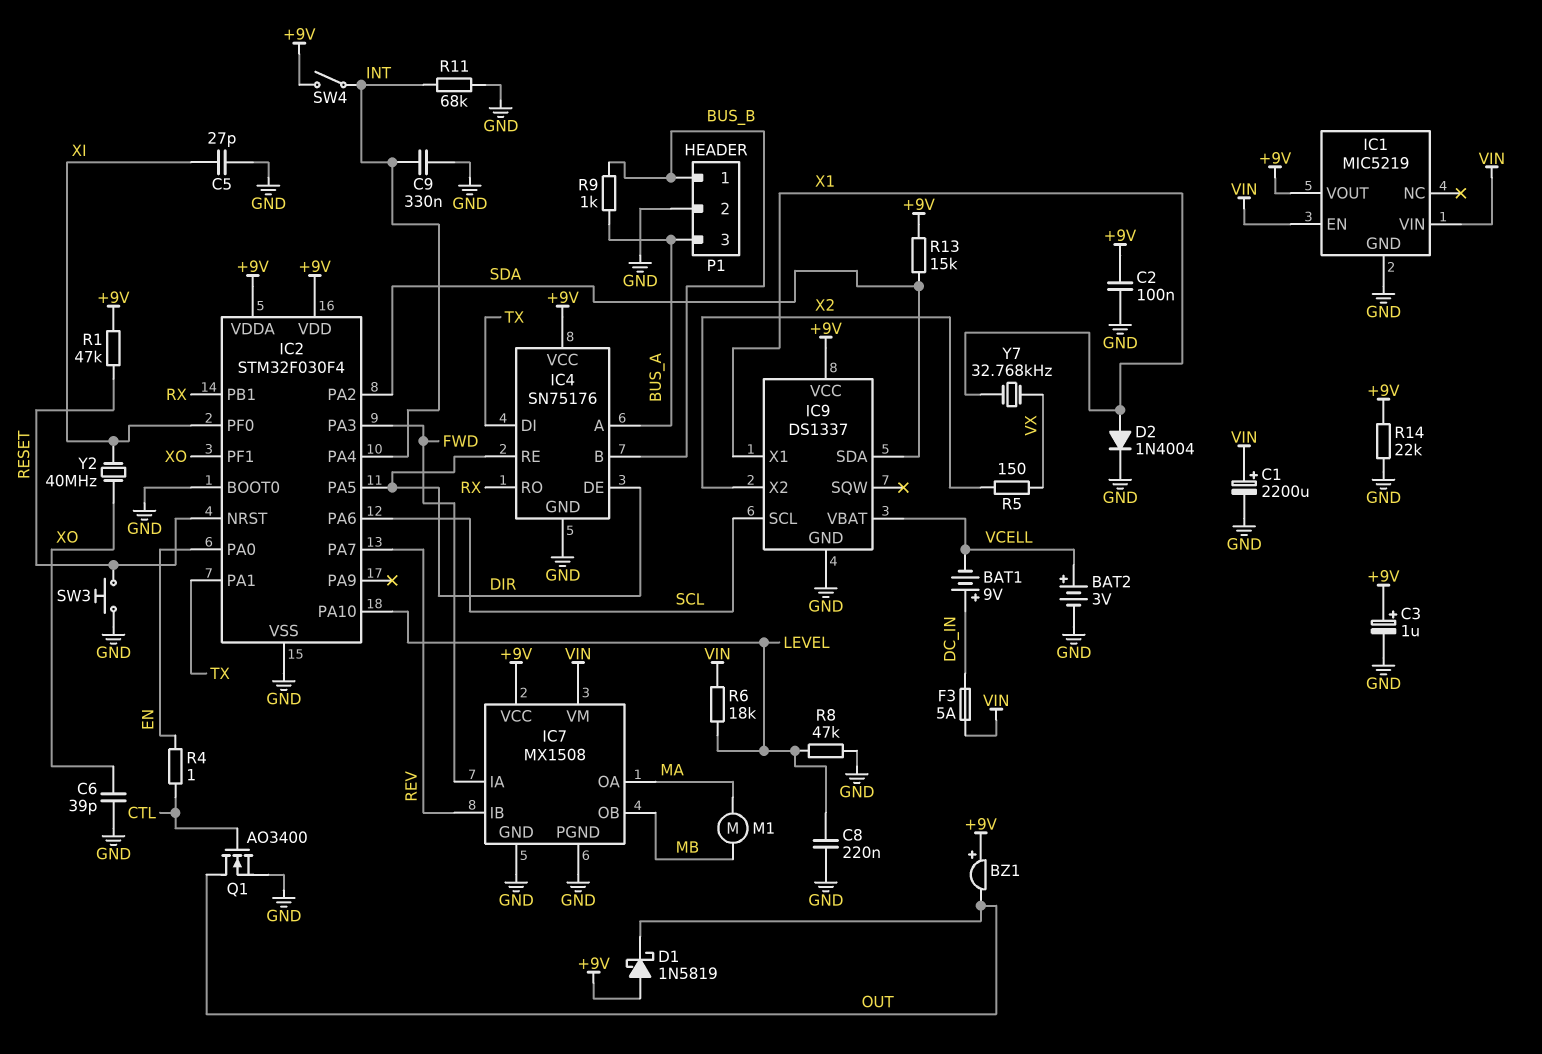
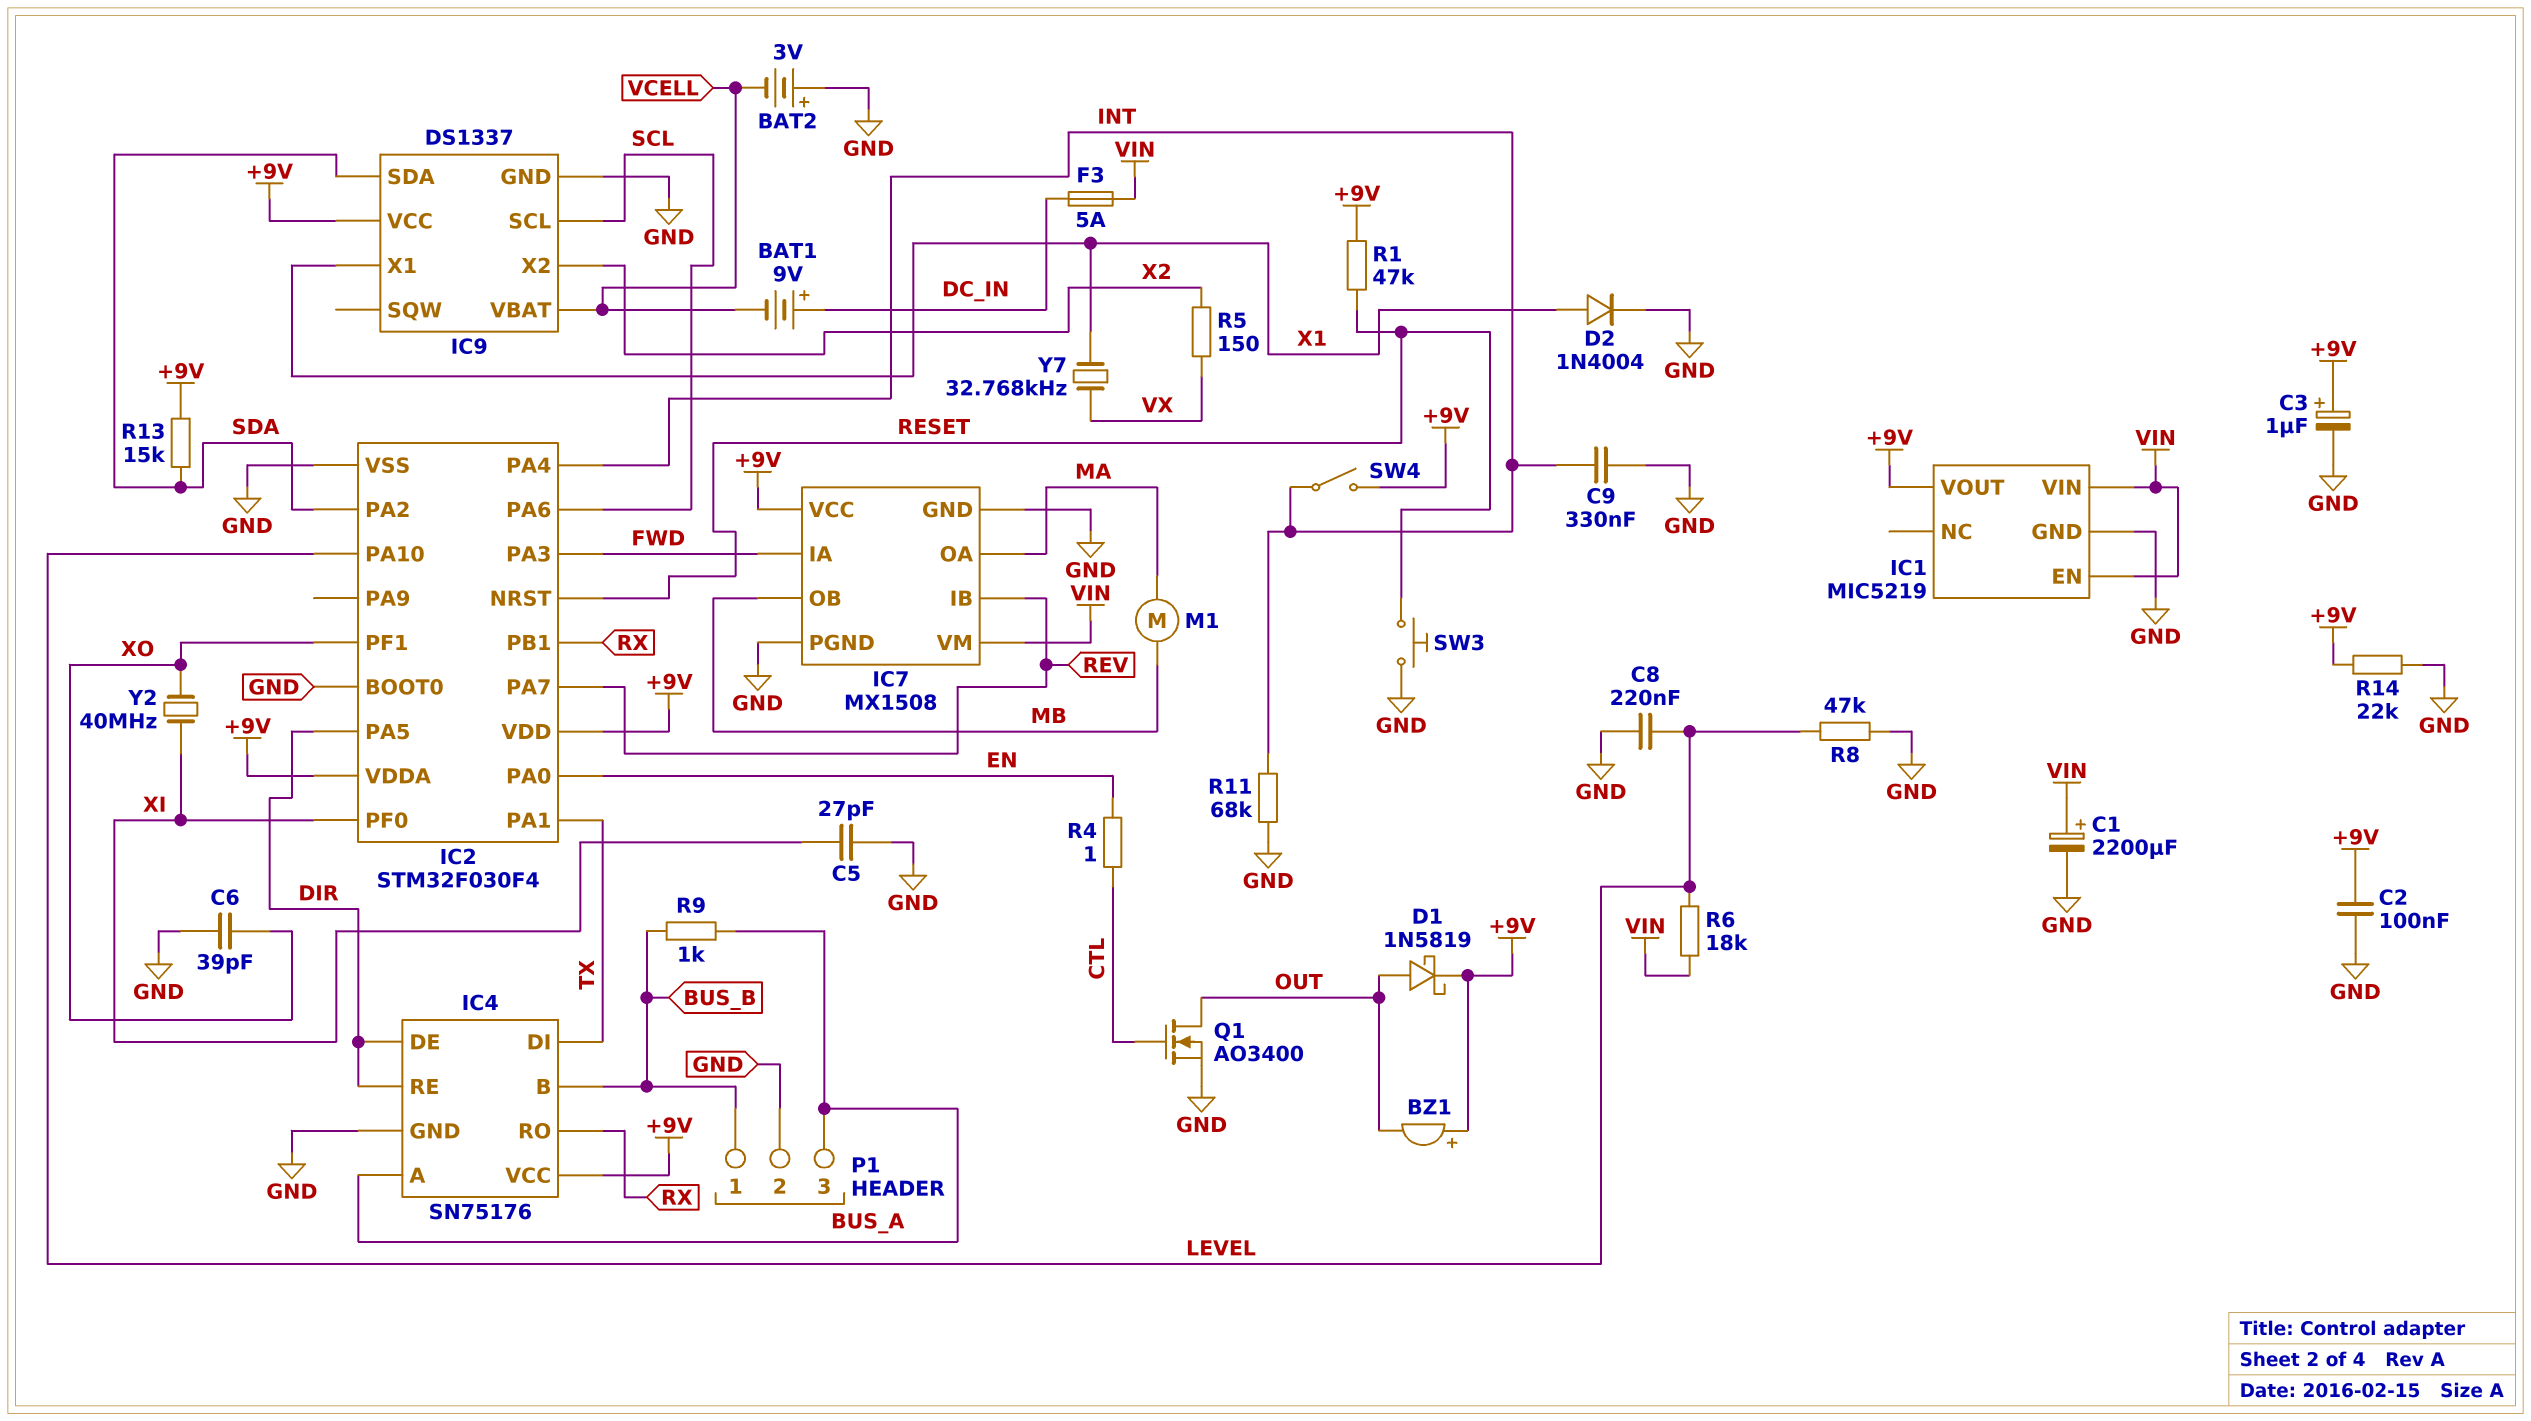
BAT2: 3V (plus VCELL, minus GND) -> 3V (plus GND, minus VCELL)
D1: schottky 1N5819 (A +9V, K OUT) -> schottky 1N5819 (A OUT, K +9V)

